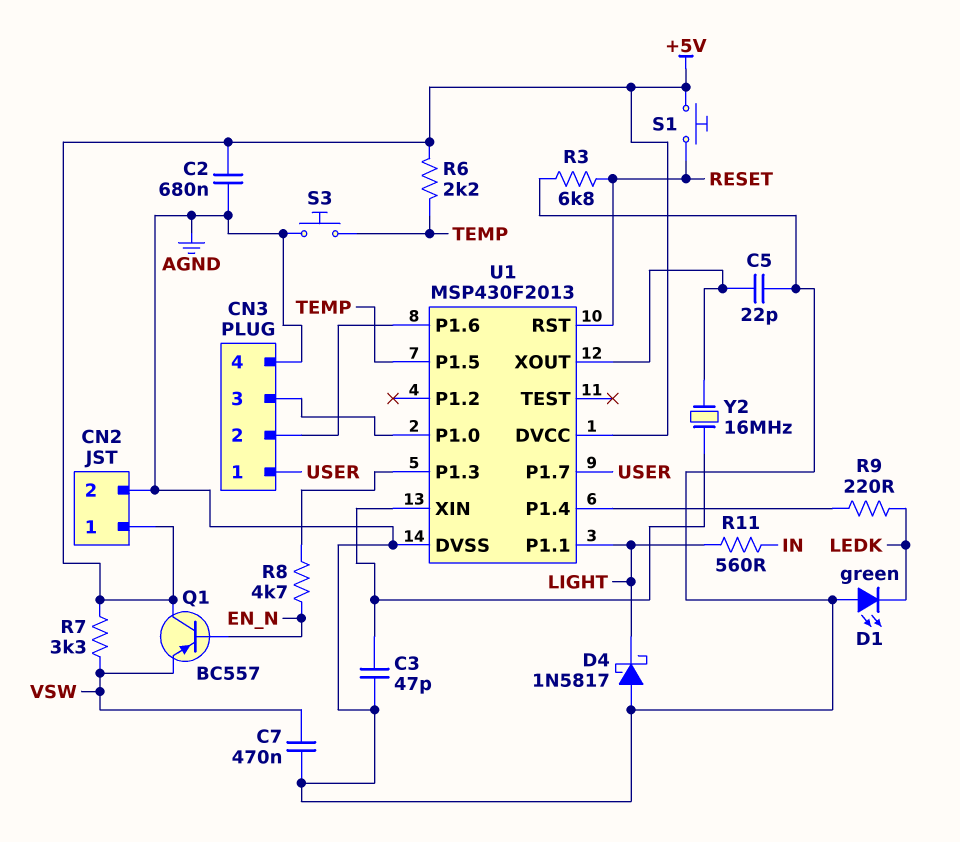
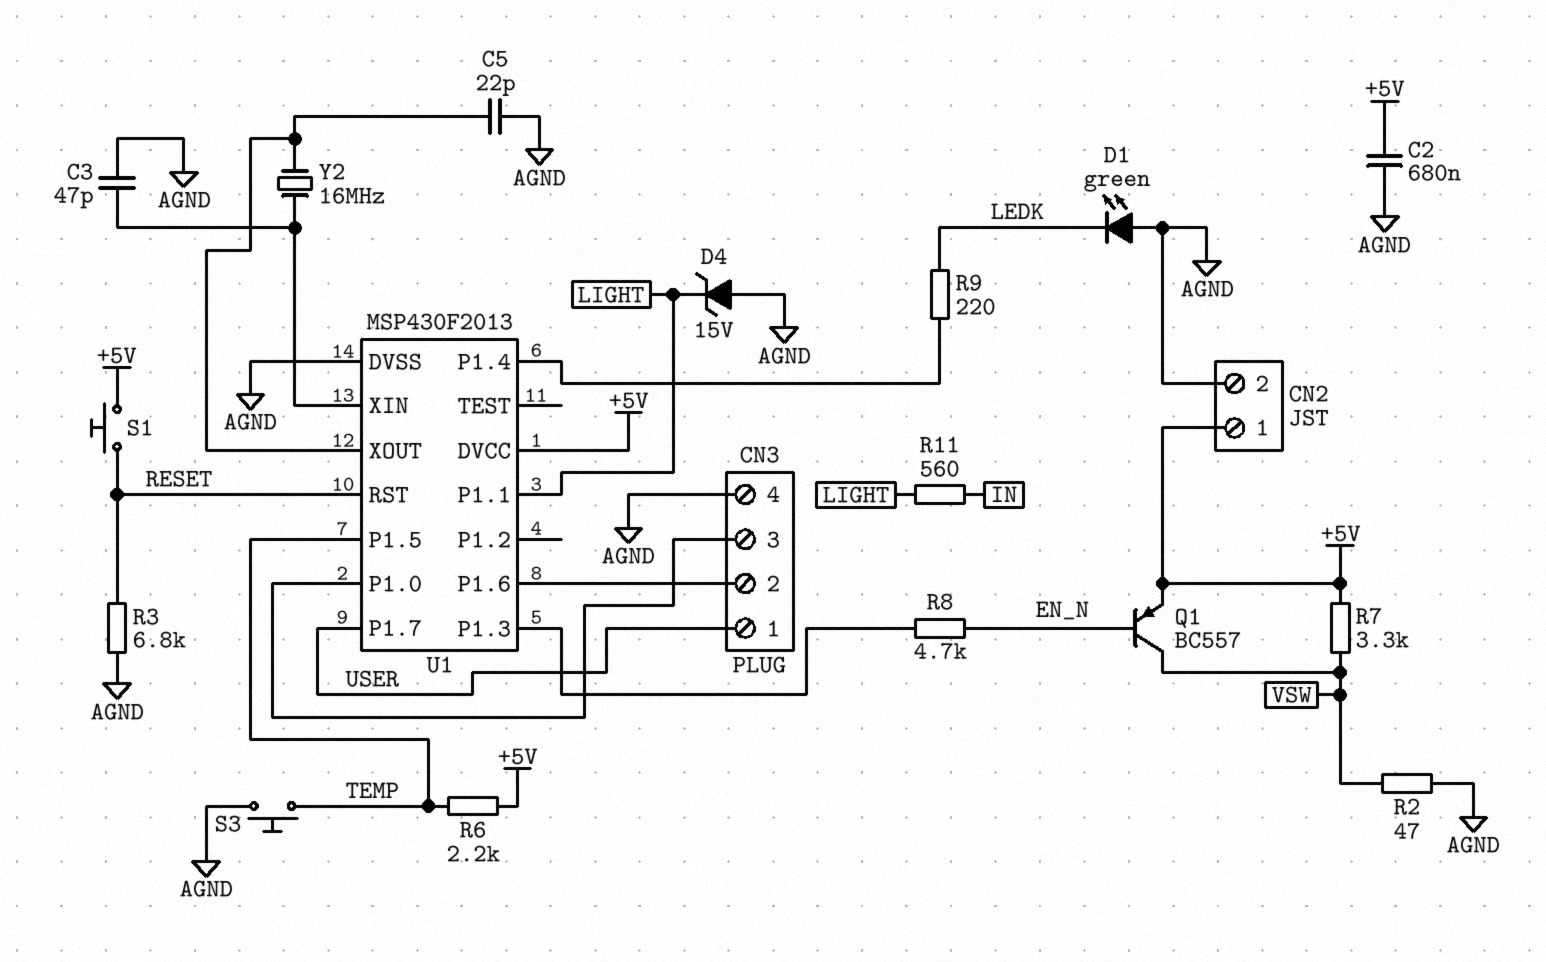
C7: 470nF (AGND, VSW) -> none
D4: schottky 1N5817 (A AGND, K LIGHT) -> zener 15V (A AGND, K LIGHT)
Q1: PNP BC557 (B EN_N, C +5V, E VSW) -> PNP BC557 (B EN_N, C VSW, E +5V)
R2: none -> 47 (AGND, VSW)

